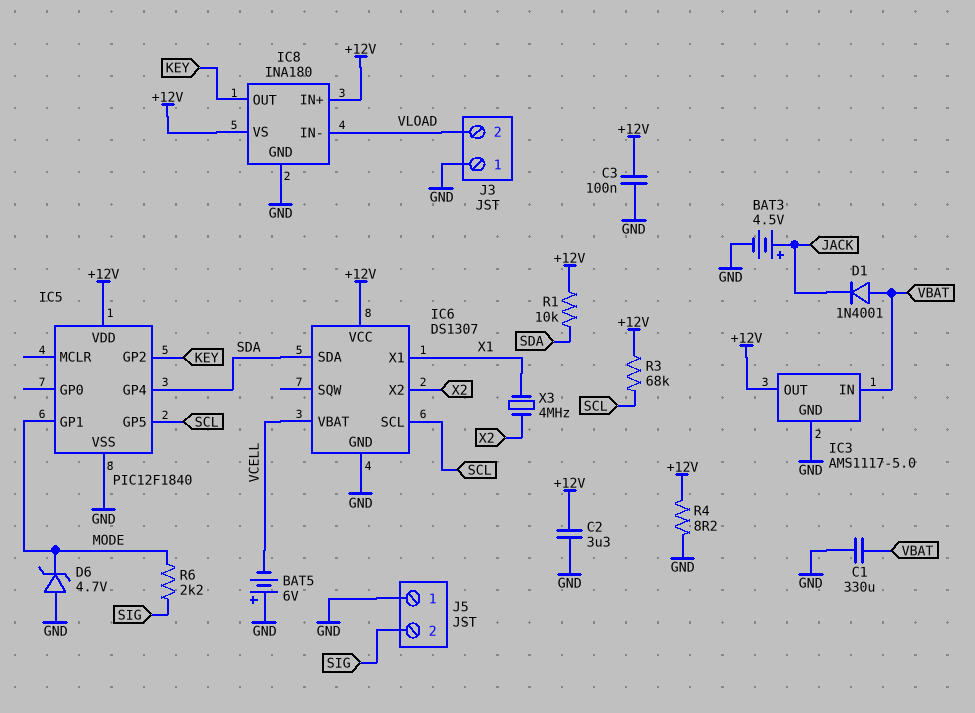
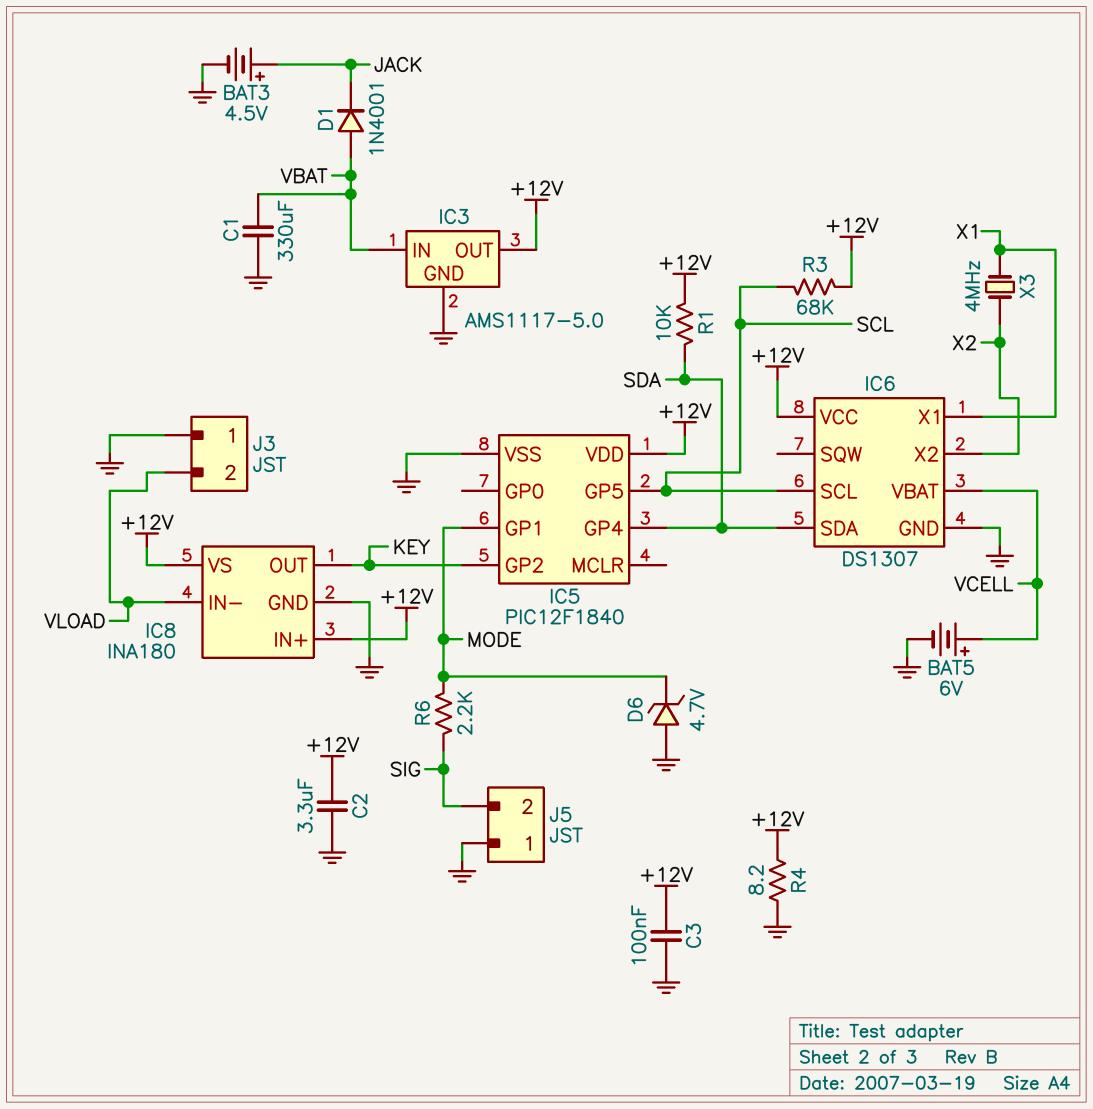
BAT5: 6V (plus GND, minus VCELL) -> 6V (plus VCELL, minus GND)

